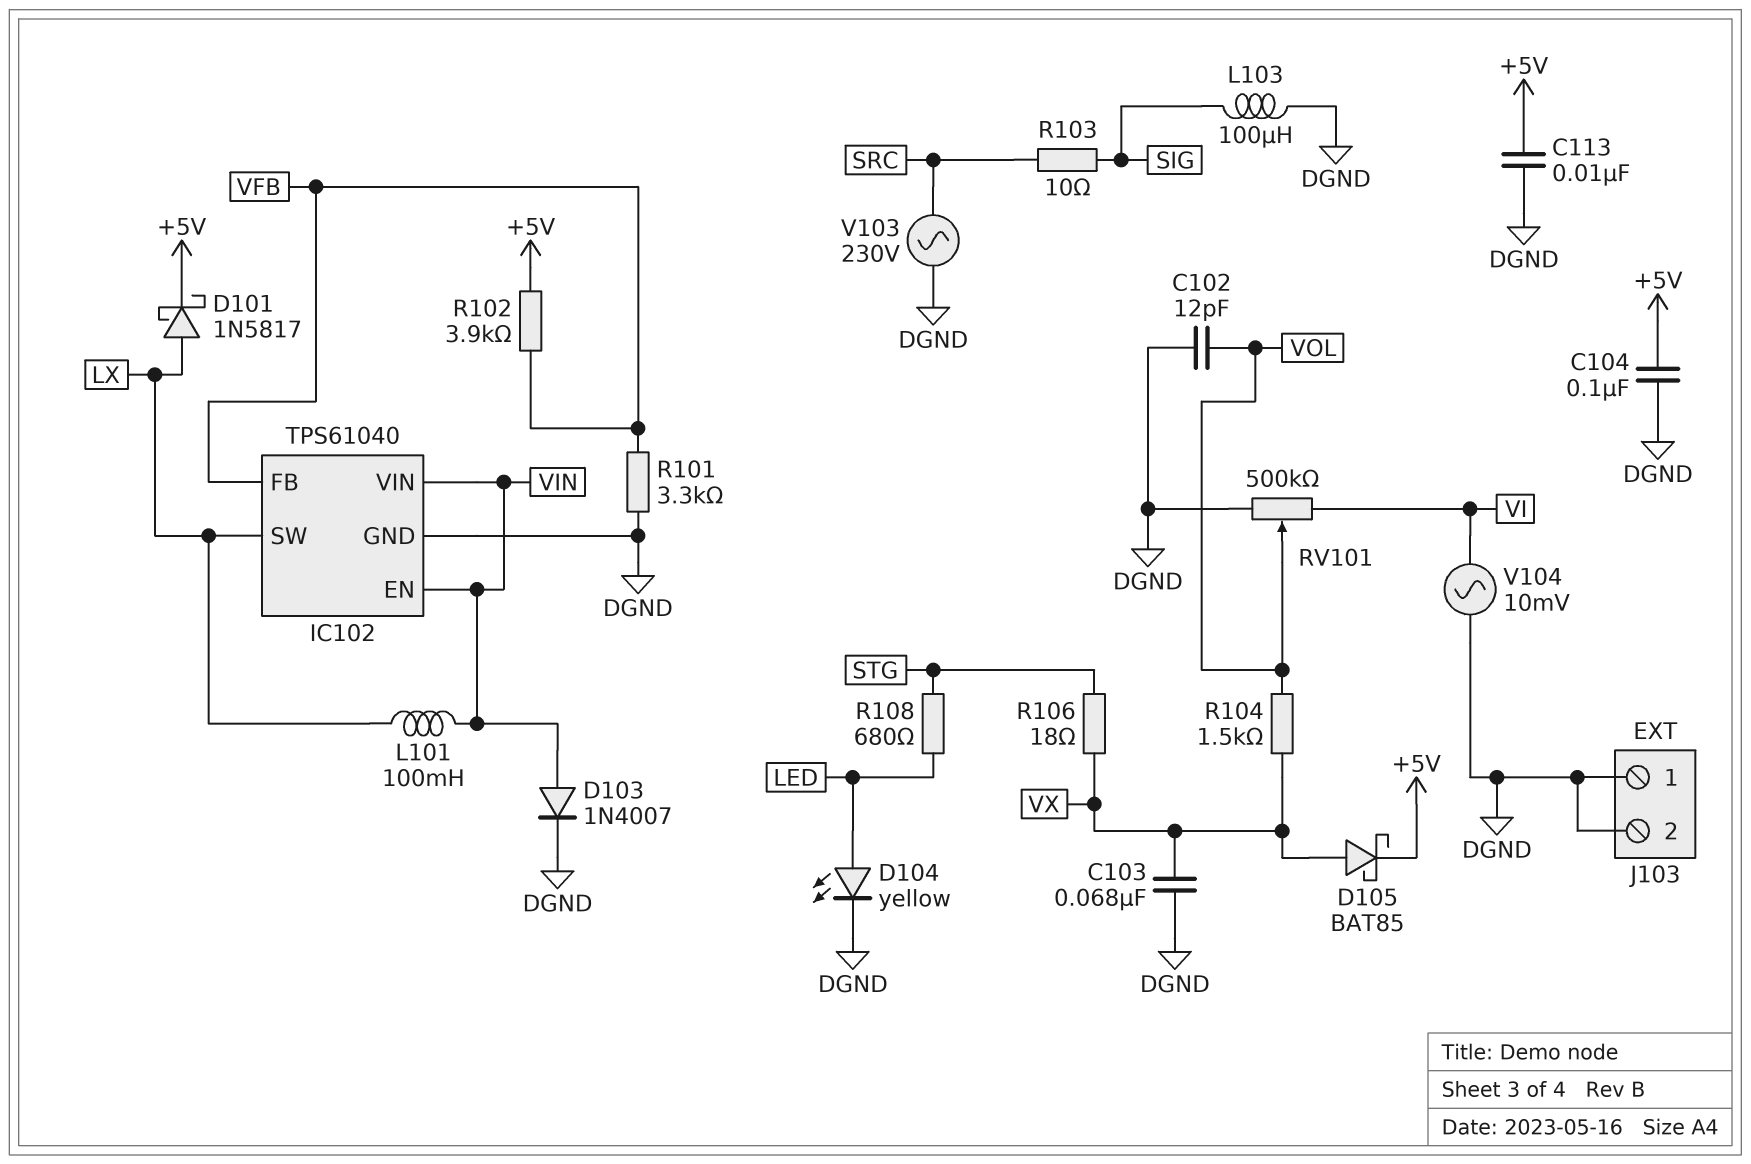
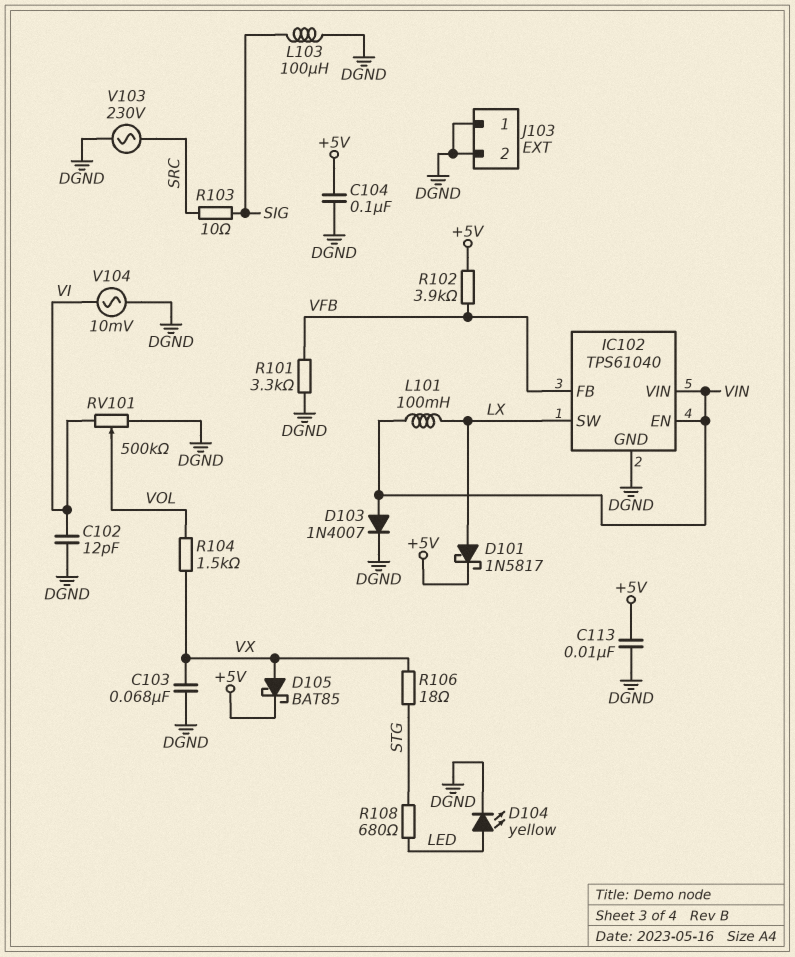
C102: 12pF (DGND, VOL) -> 12pF (DGND, VI)

